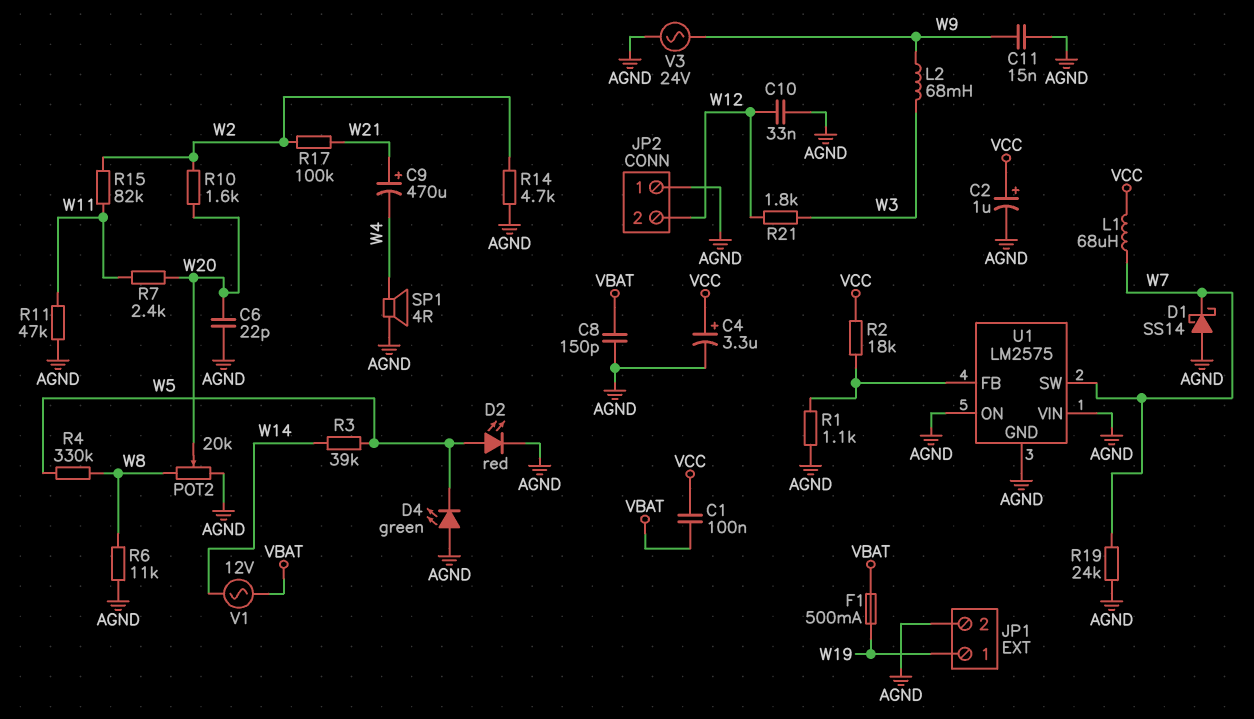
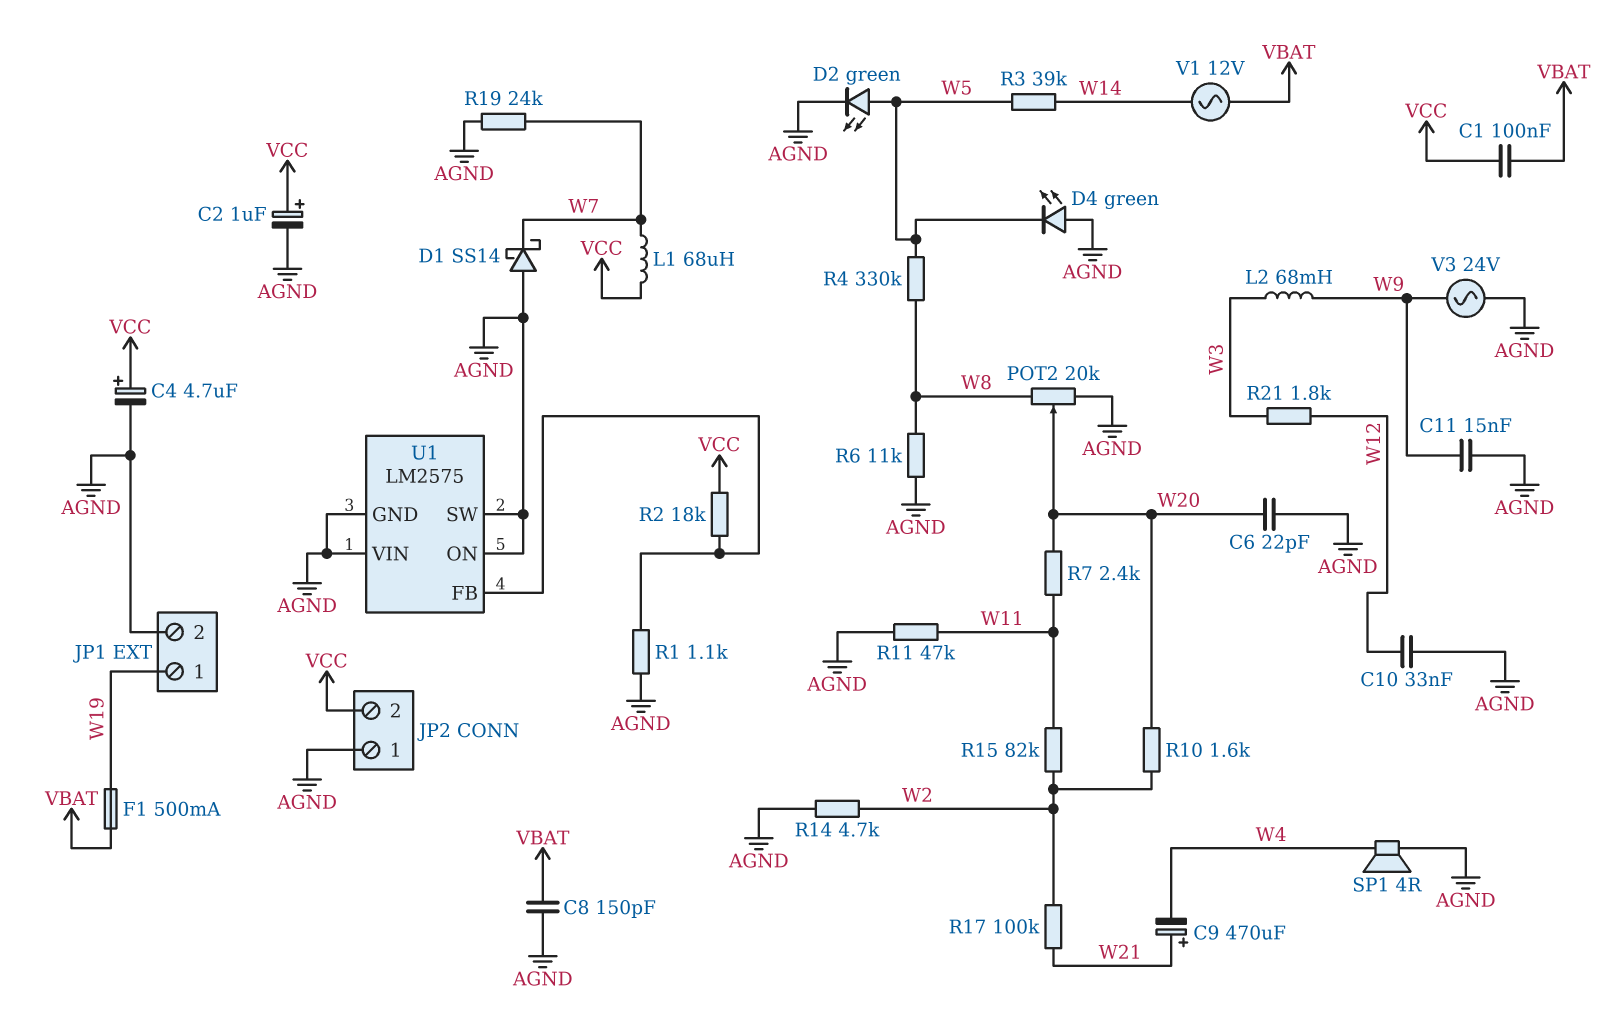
C4: 3.3uF (plus VCC, minus AGND) -> 4.7uF (plus VCC, minus AGND)
D2: LED red (A W5, K AGND) -> LED green (A W5, K AGND)
JP2 pin 2: W12 -> VCC
U1 pin SW: W7 -> AGND

